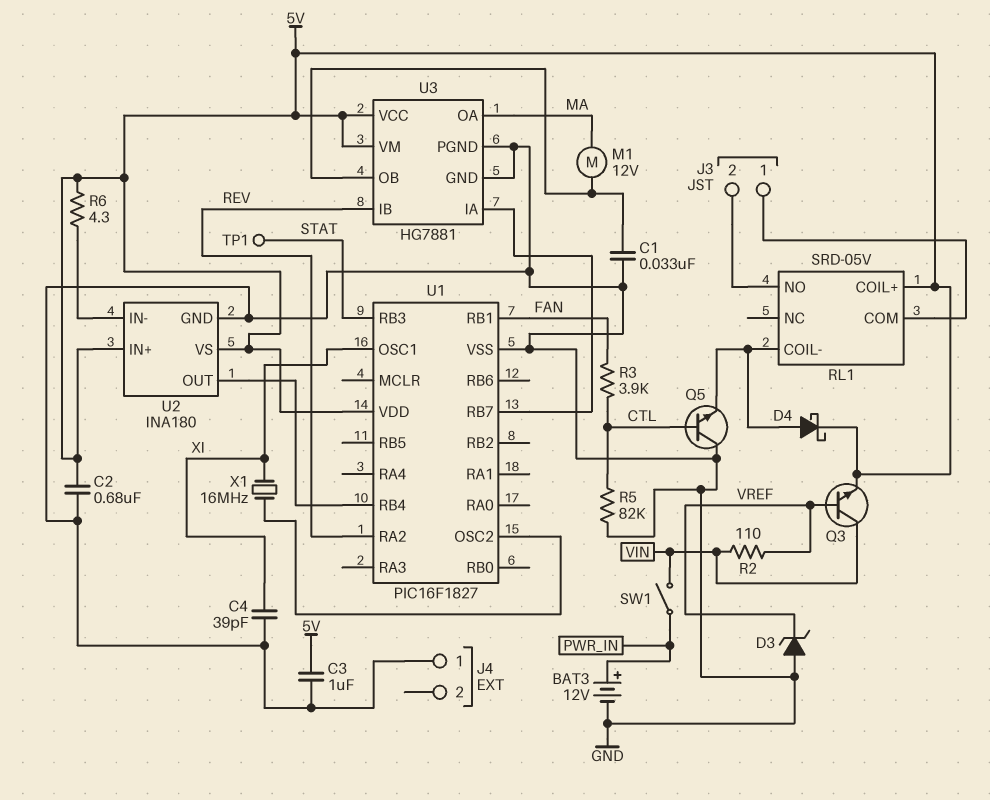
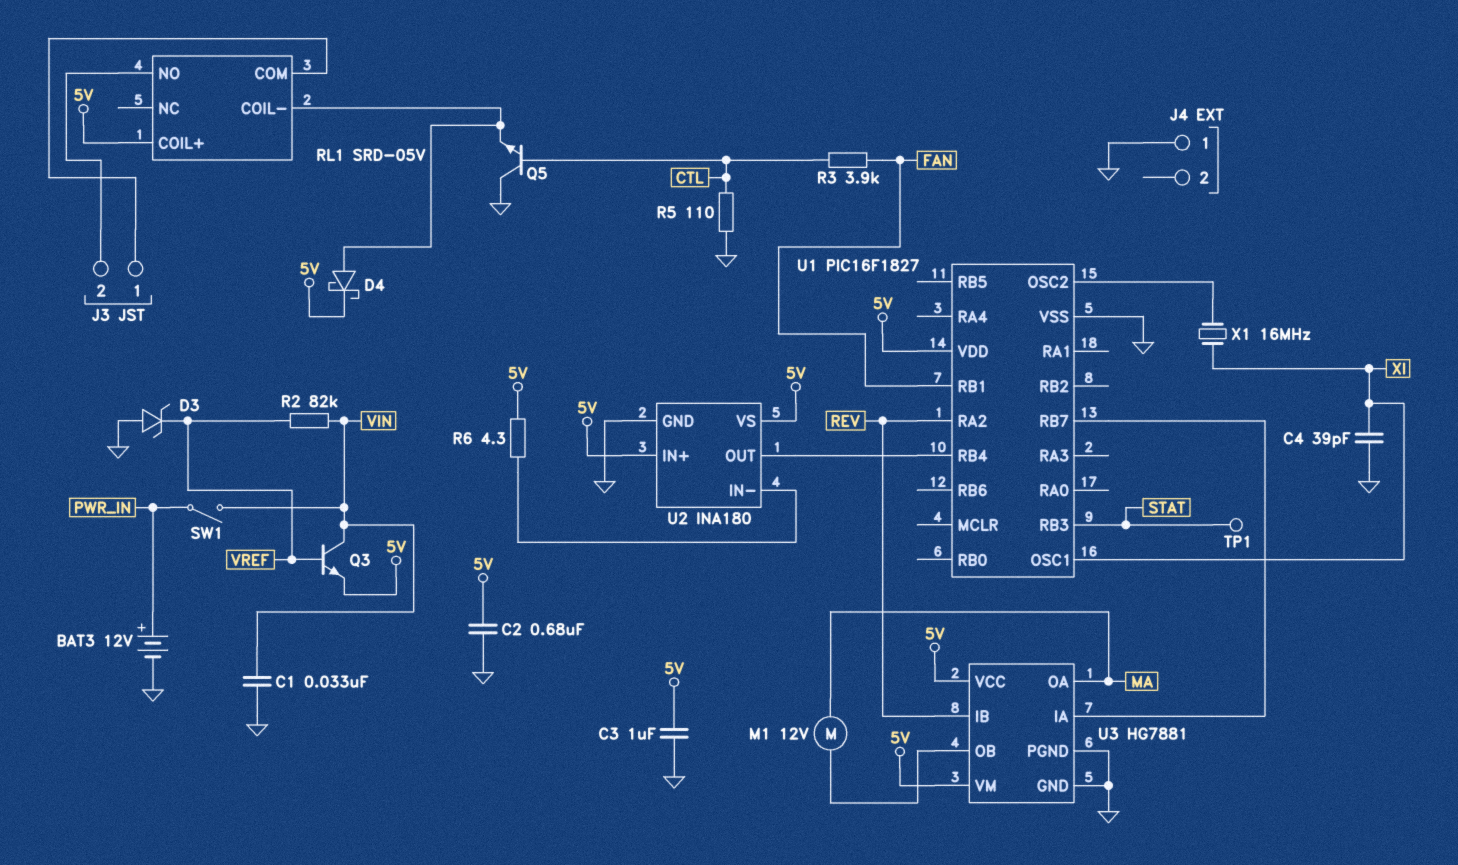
C1: 33nF (GND, U3/OB) -> 33nF (GND, VIN)
R2: 110 (VIN, VREF) -> 82k (VIN, VREF)
R5: 82k (CTL, GND) -> 110 (CTL, GND)

